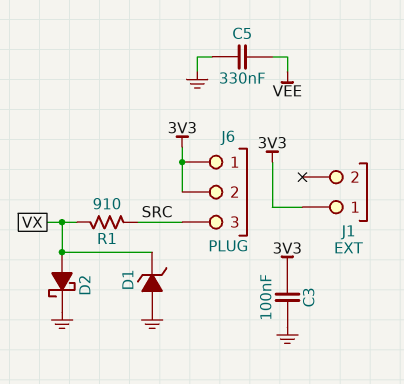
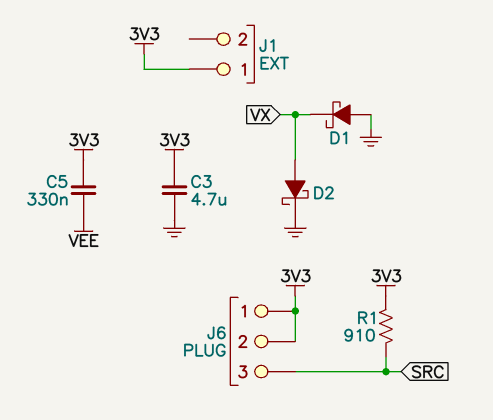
C3: 100nF (3V3, GND) -> 4.7uF (3V3, GND)
C5: 330nF (GND, VEE) -> 330nF (3V3, VEE)
D1: zener (A GND, K VX) -> schottky (A GND, K VX)
R1: 910 (SRC, VX) -> 910 (3V3, SRC)

